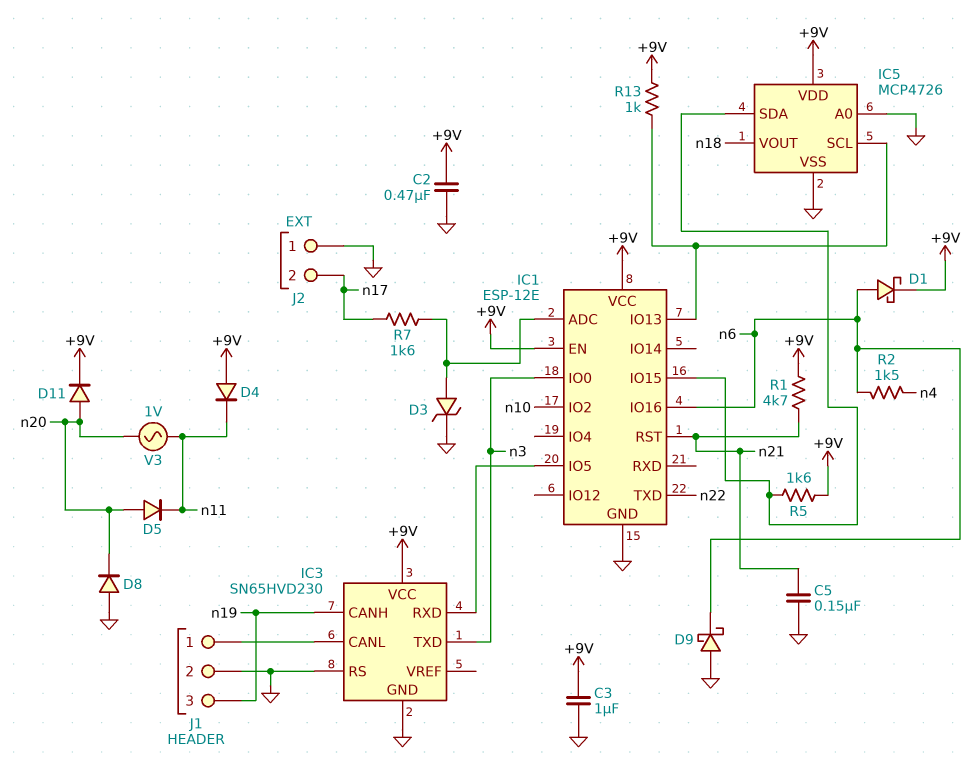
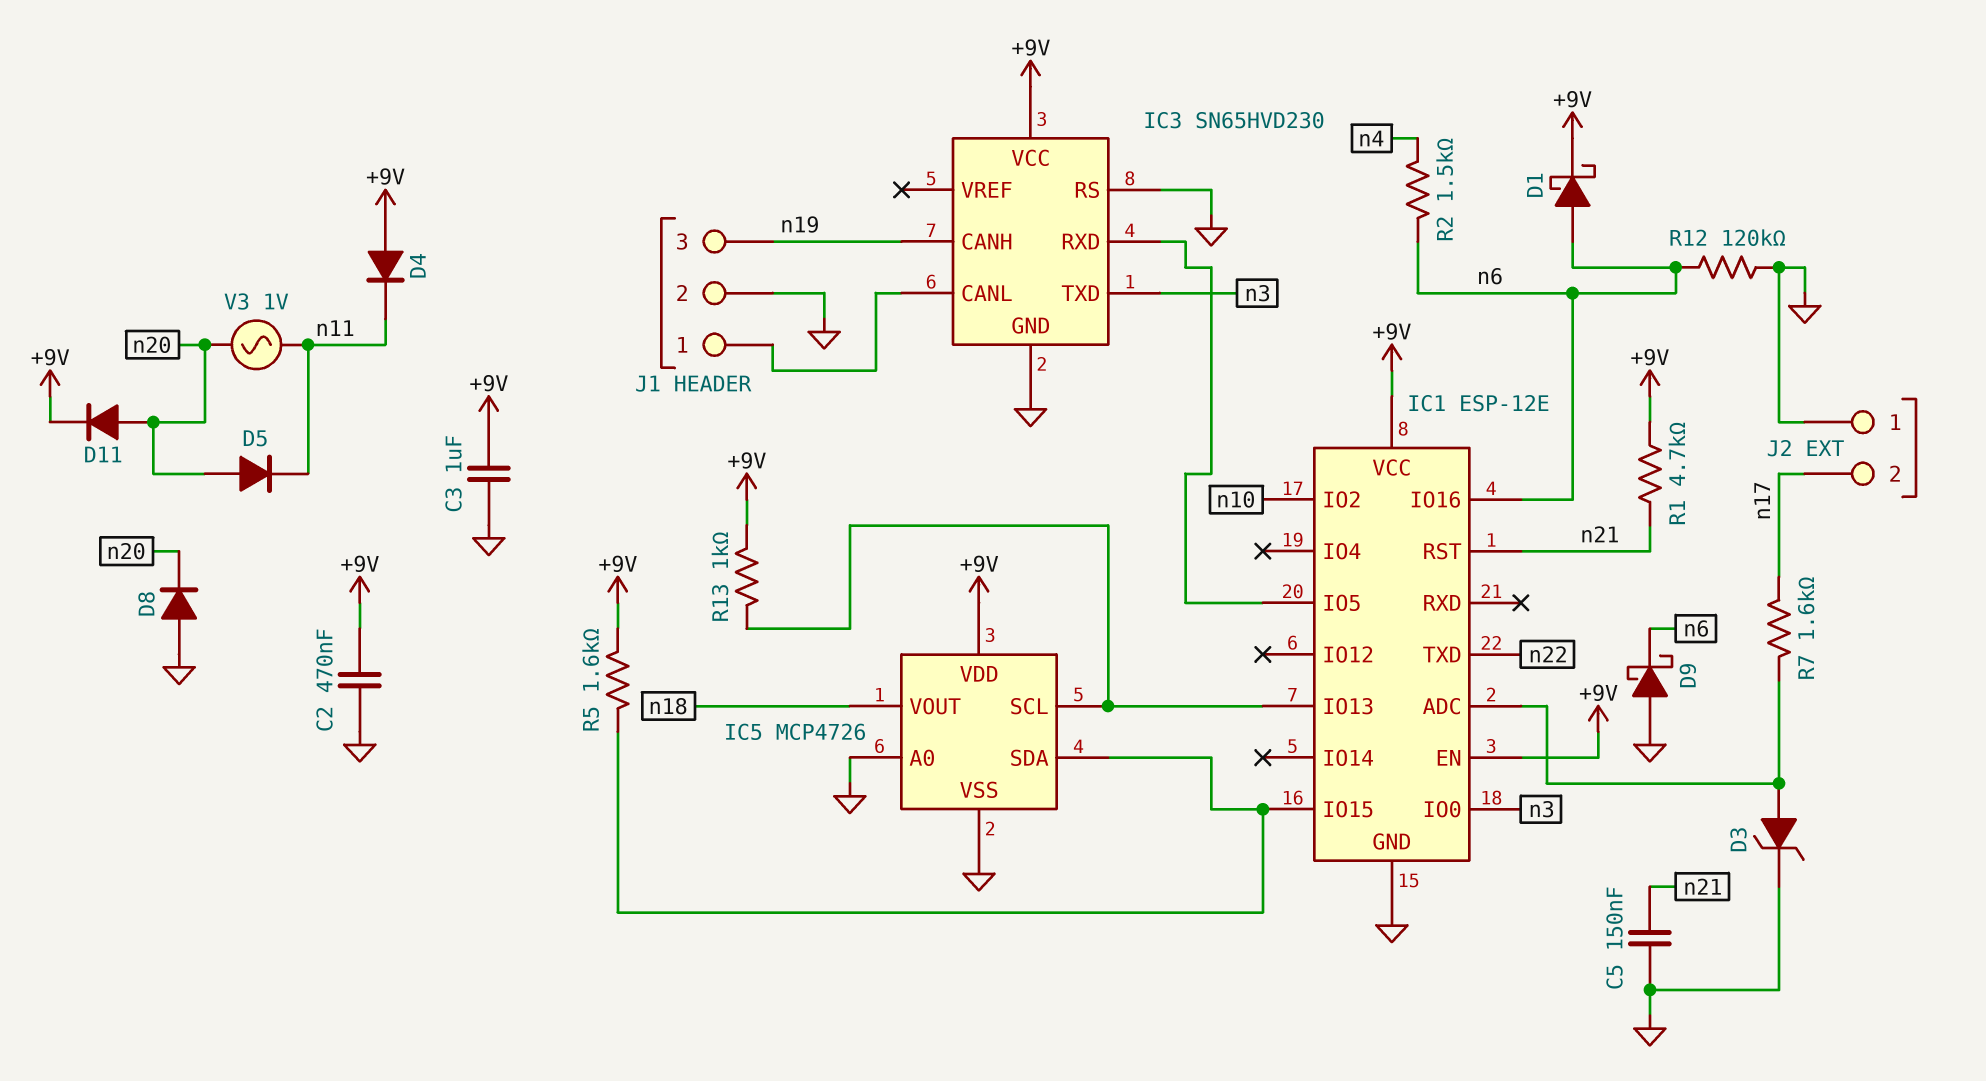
R12: none -> 120k (GND, n6)

